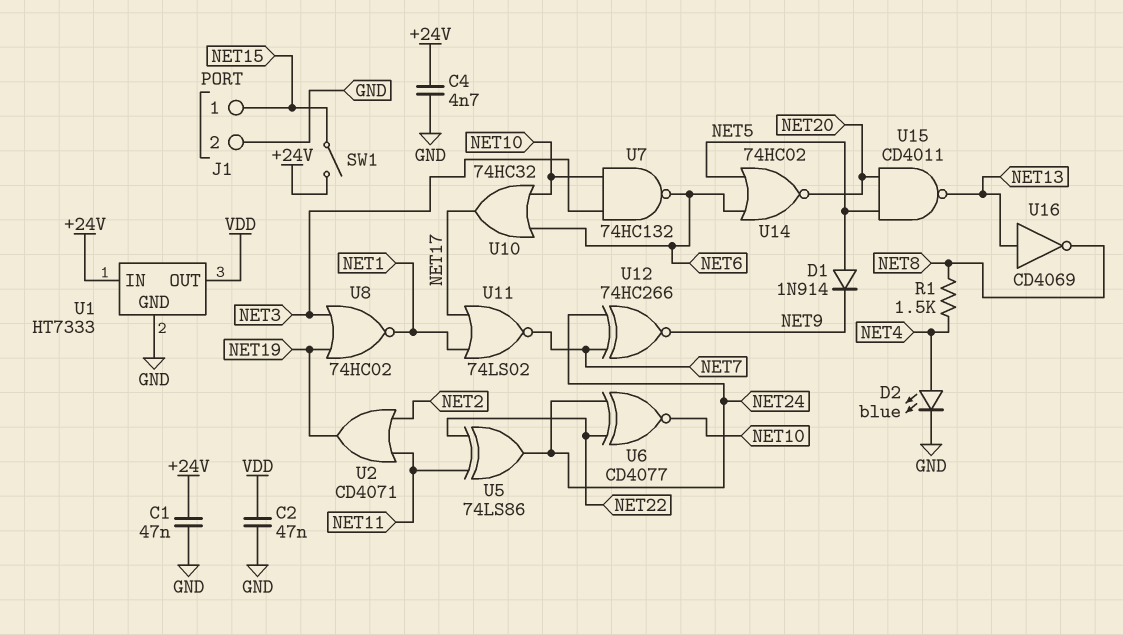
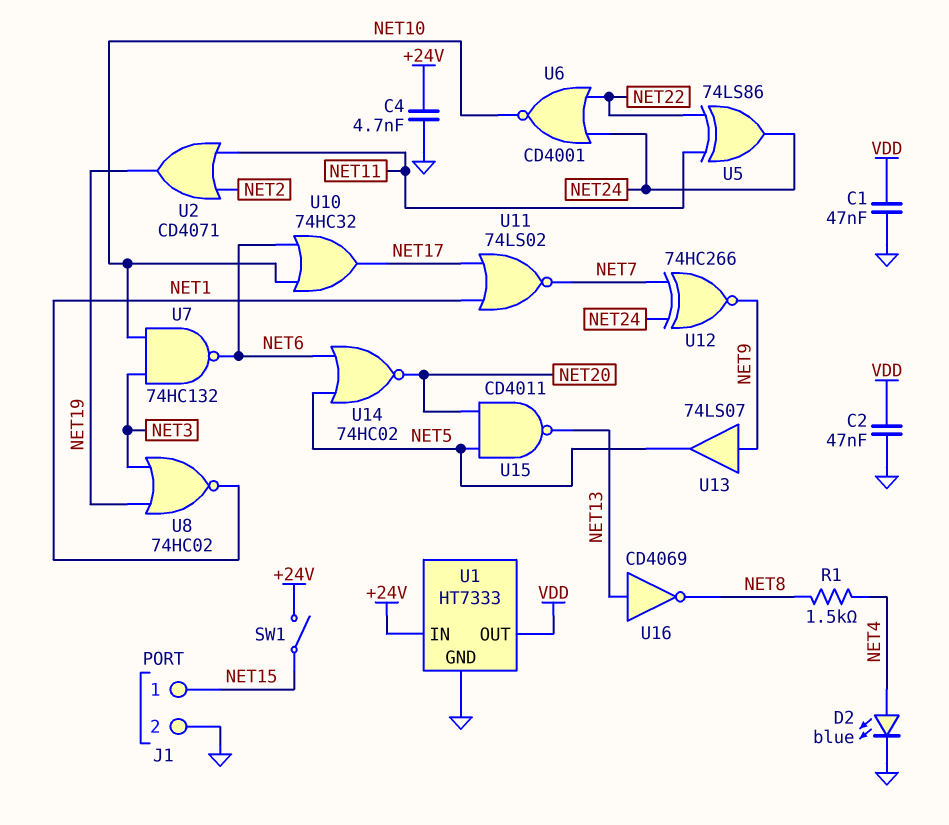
C1: 47nF (+24V, GND) -> 47nF (GND, VDD)
D1: diode 1N914 (A NET5, K NET9) -> none
U6: XNOR CD4077 (in NET22, in NET24, out NET10) -> NOR CD4001 (in NET22, in NET24, out NET10)
U13: none -> buffer 74LS07 (in NET9, out NET5)

